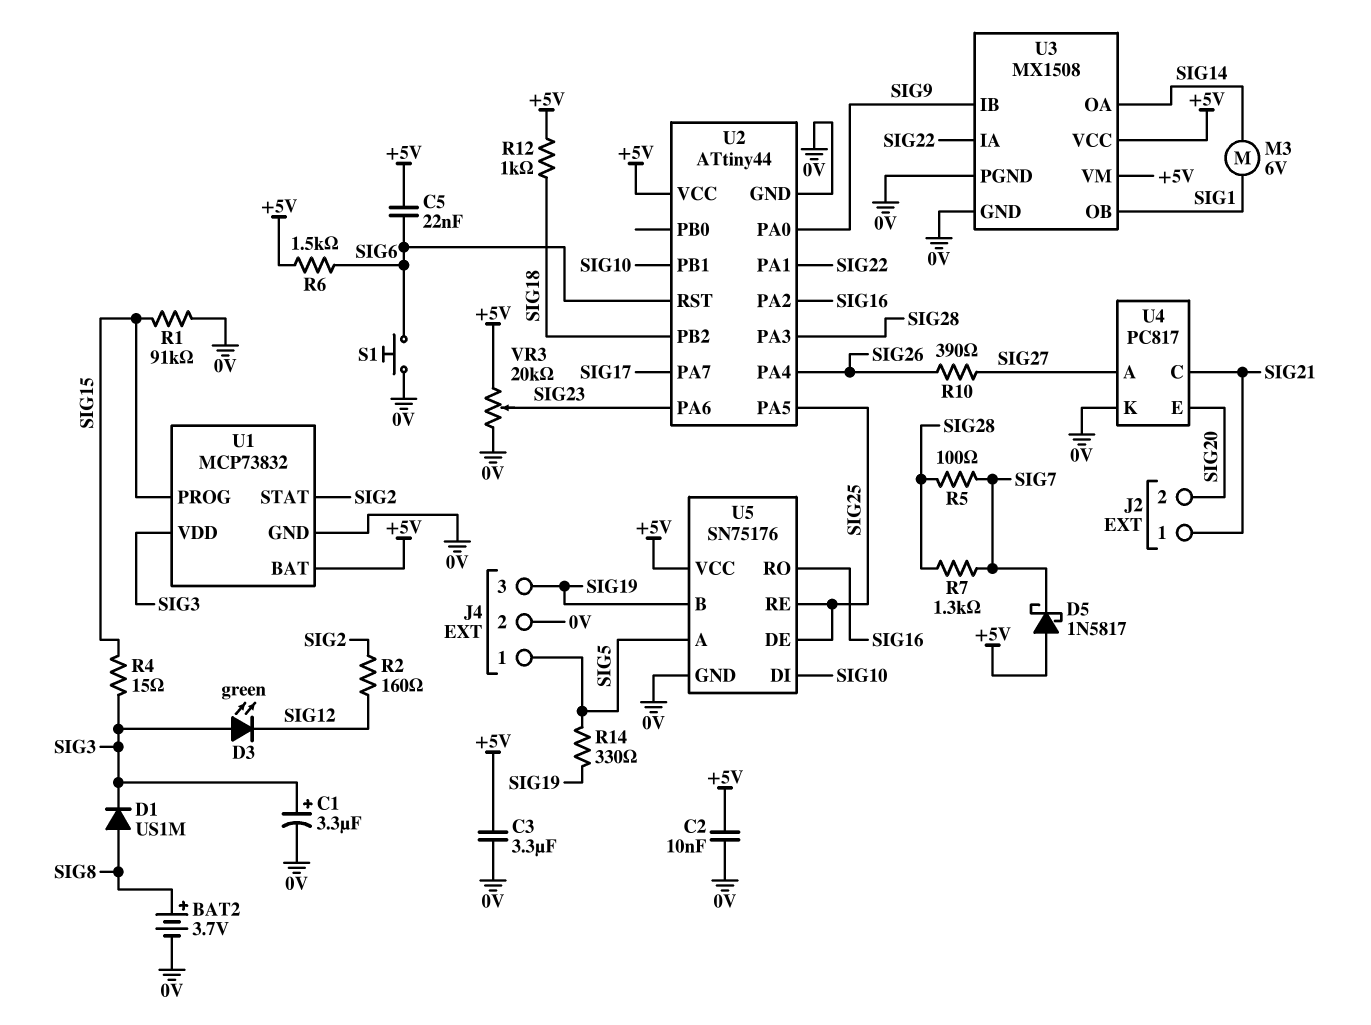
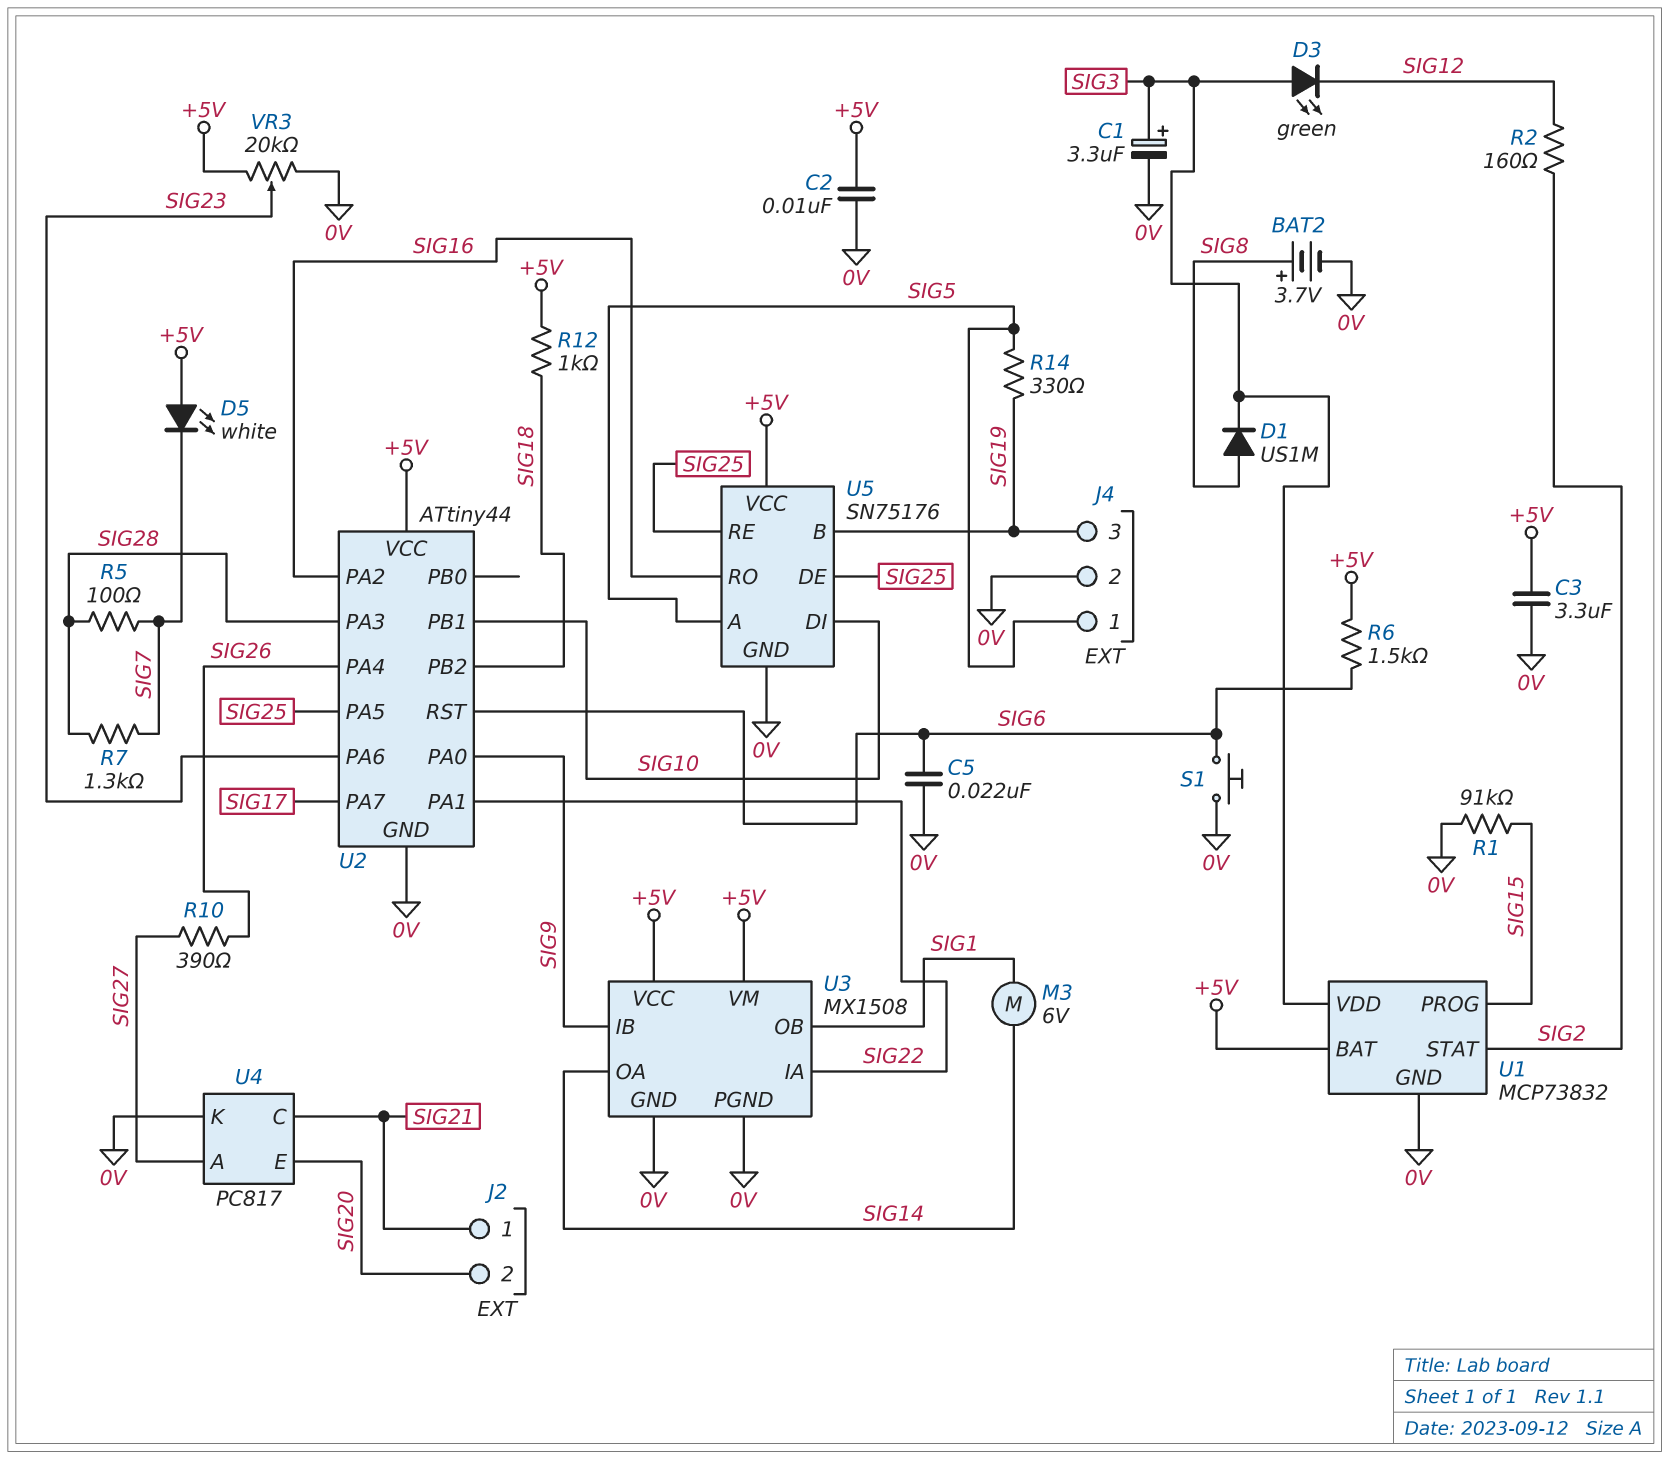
C5: 22nF (+5V, SIG6) -> 22nF (0V, SIG6)
D5: schottky 1N5817 (A +5V, K SIG7) -> LED white (A +5V, K SIG7)
R4: 15 (SIG3, SIG15) -> none

